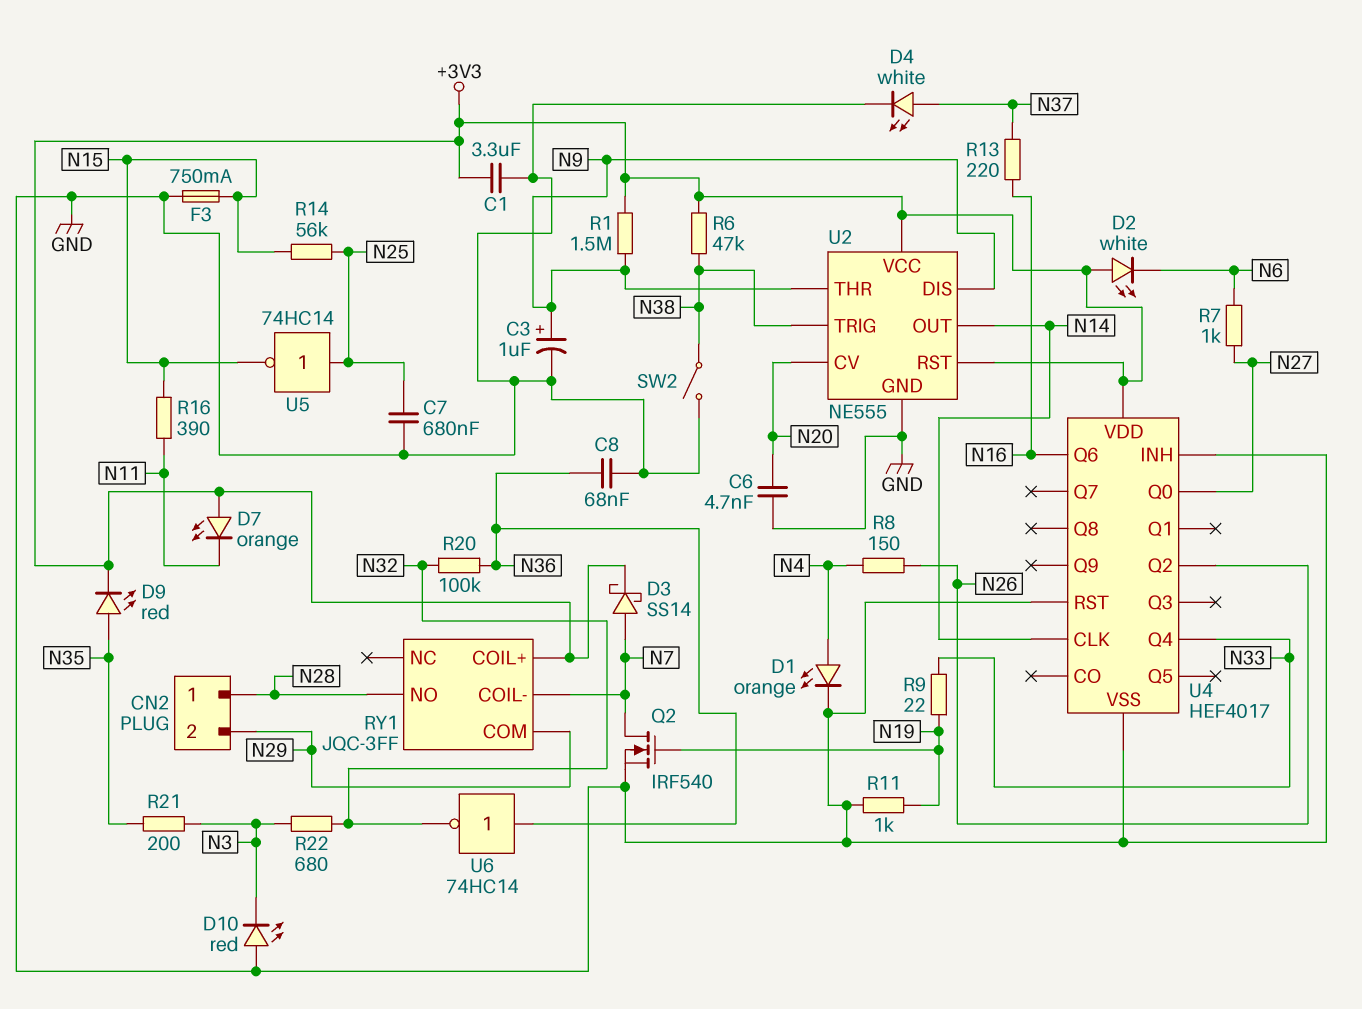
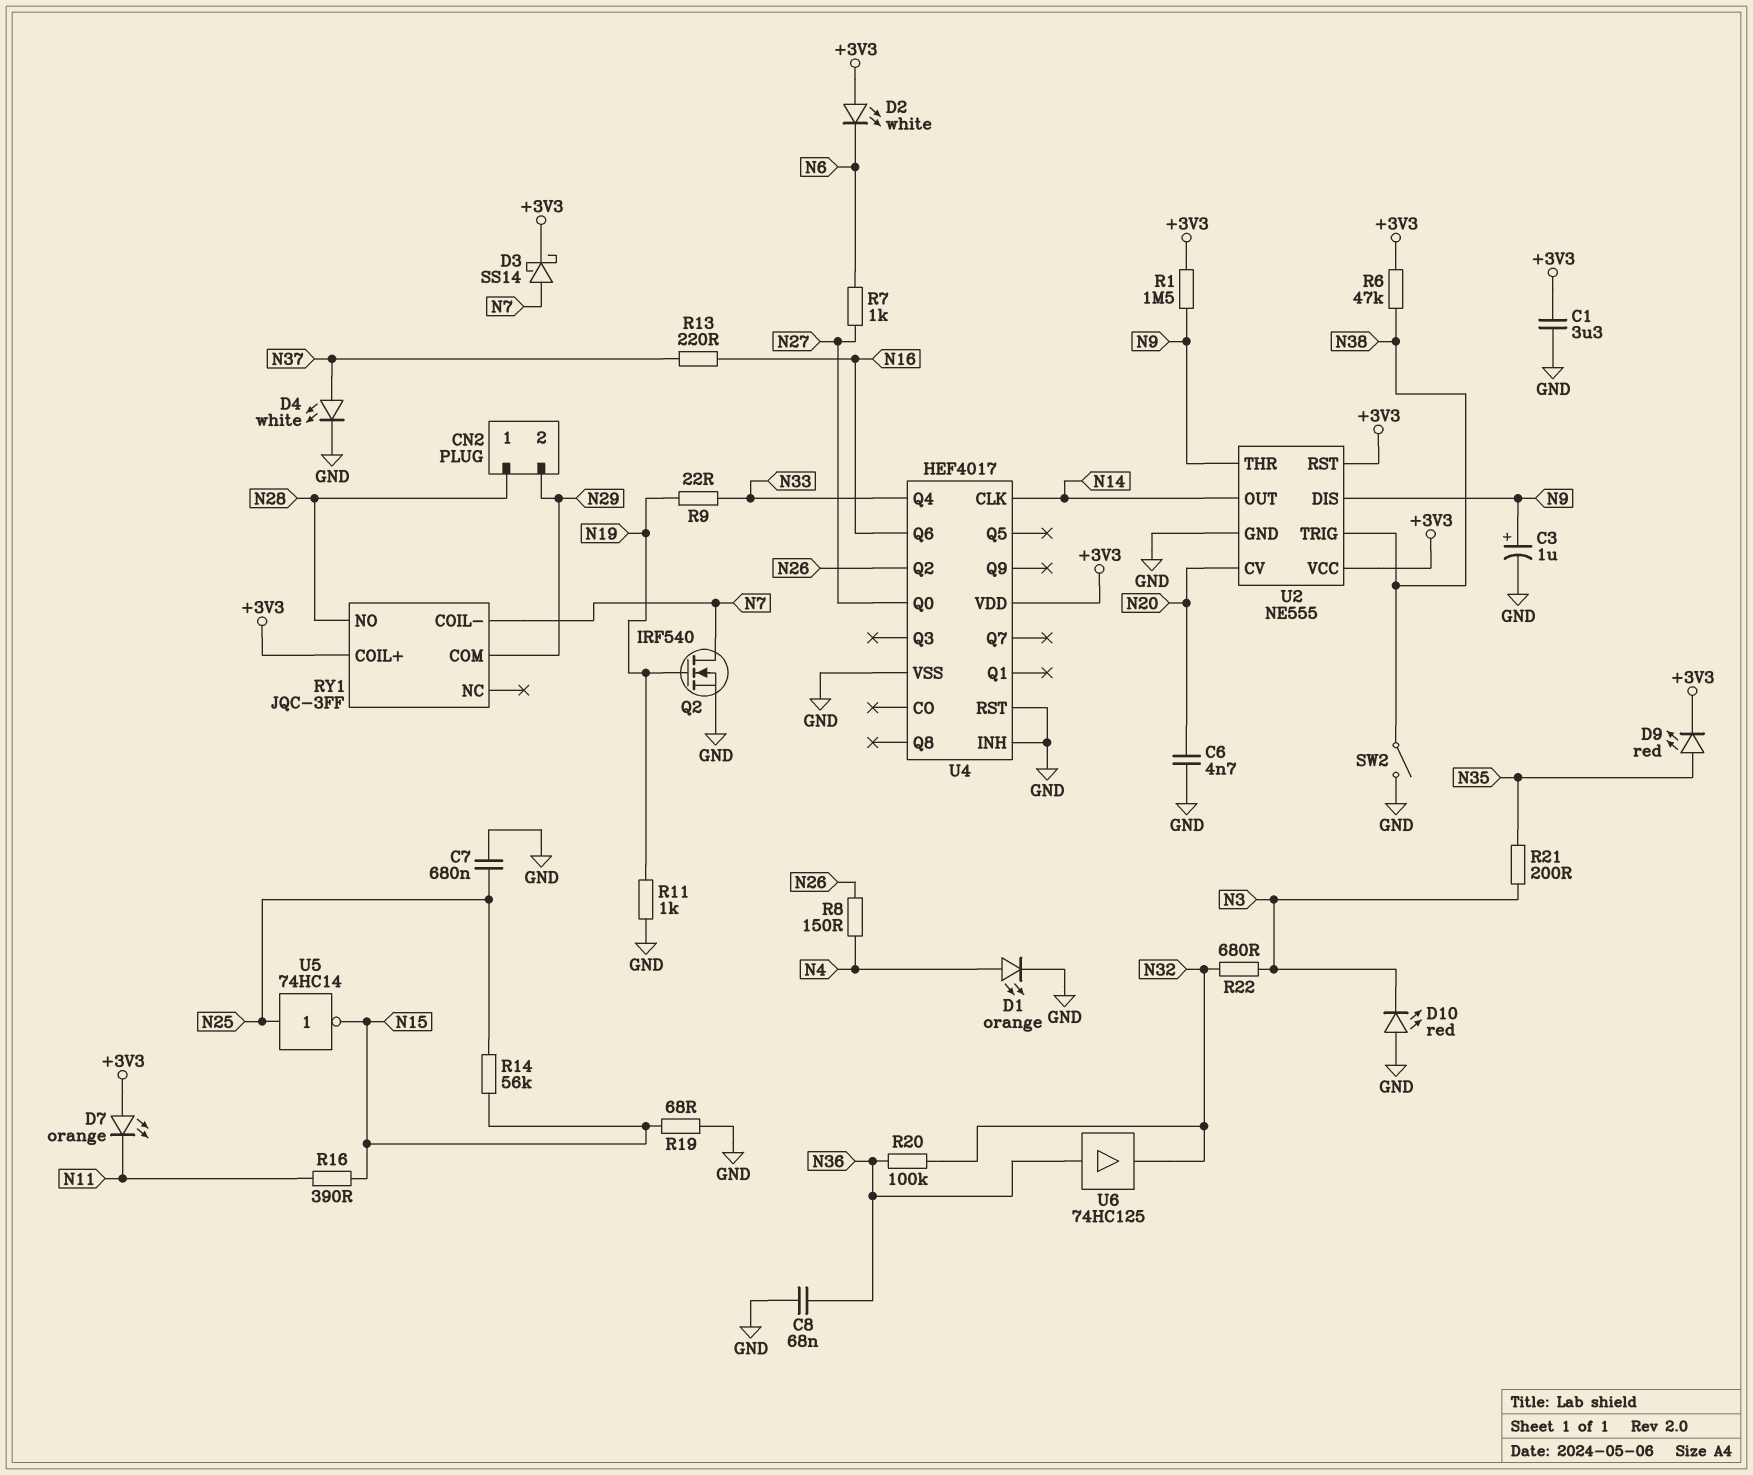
F3: 750mA (GND, N15) -> none
R19: none -> 68 (GND, N15)
U6: NOT 74HC14 (in N36, out N32) -> buffer 74HC125 (in N36, out N32)

